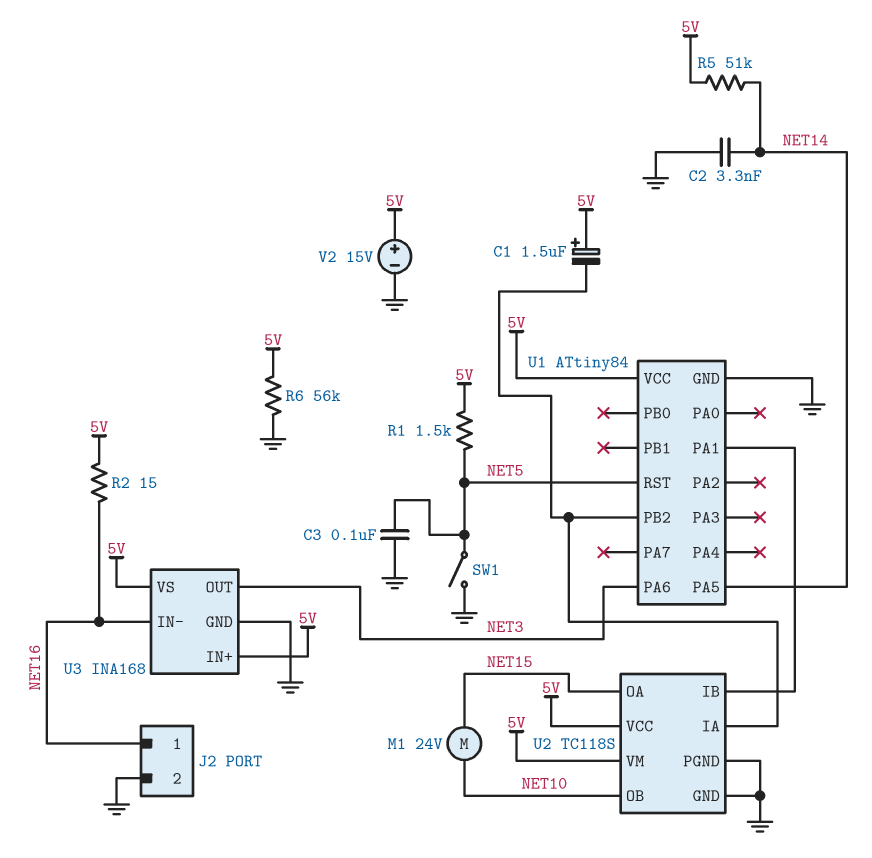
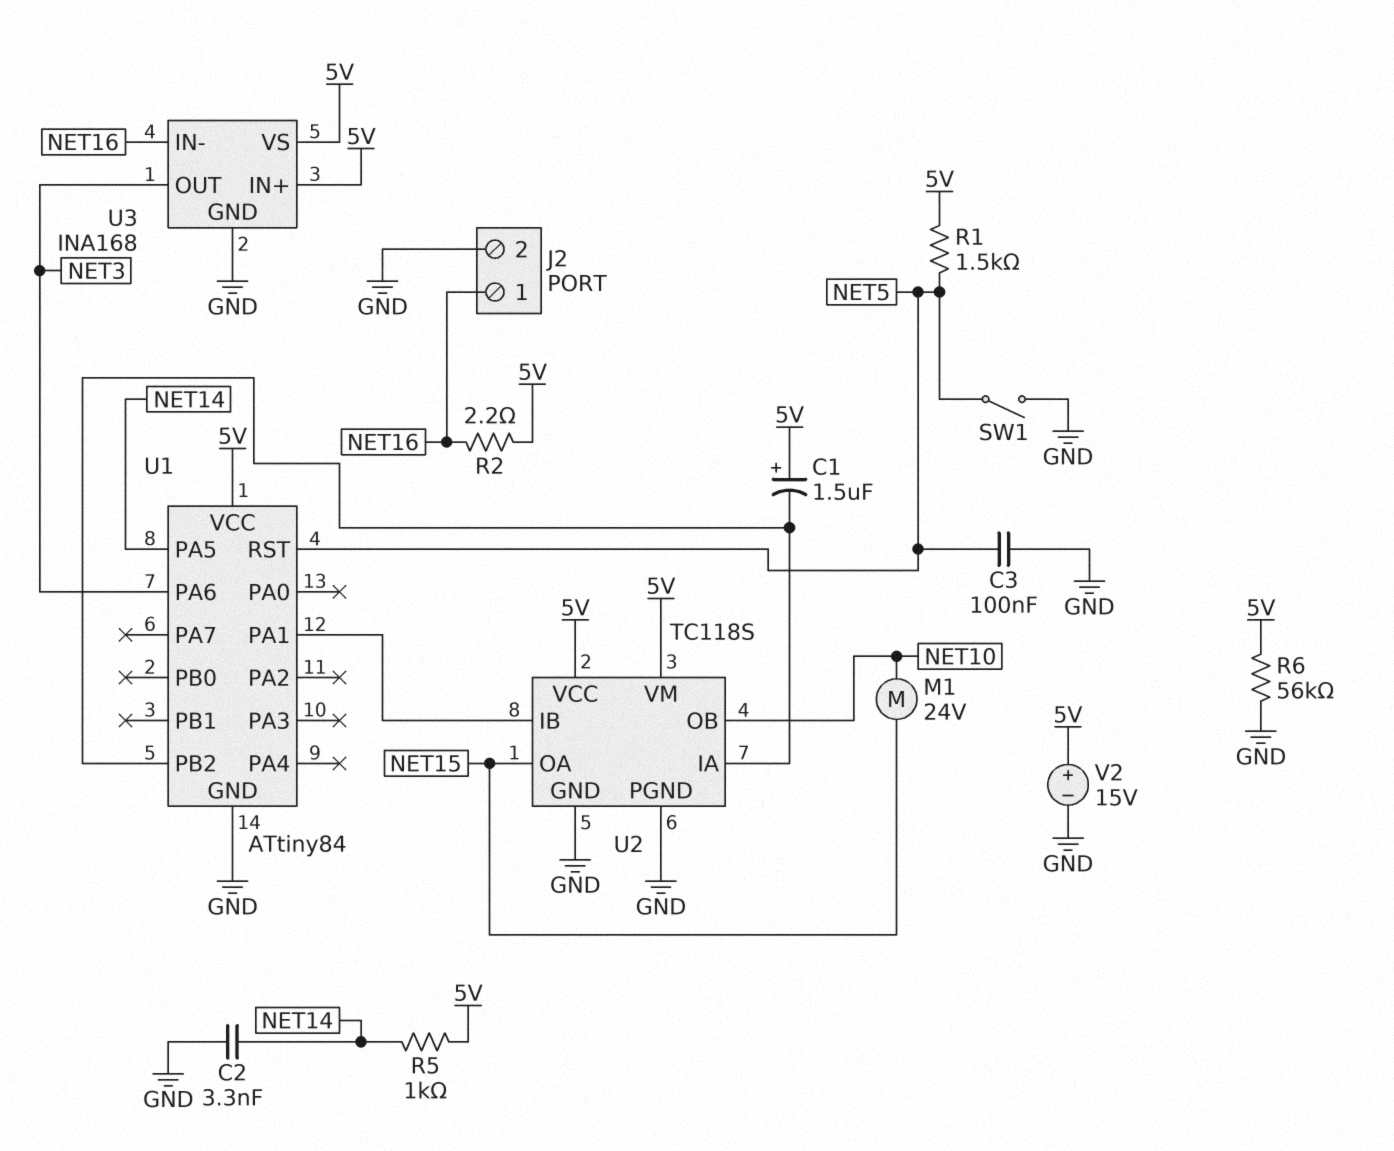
R2: 15 (5V, NET16) -> 2.2 (5V, NET16)
R5: 51k (5V, NET14) -> 1k (5V, NET14)

